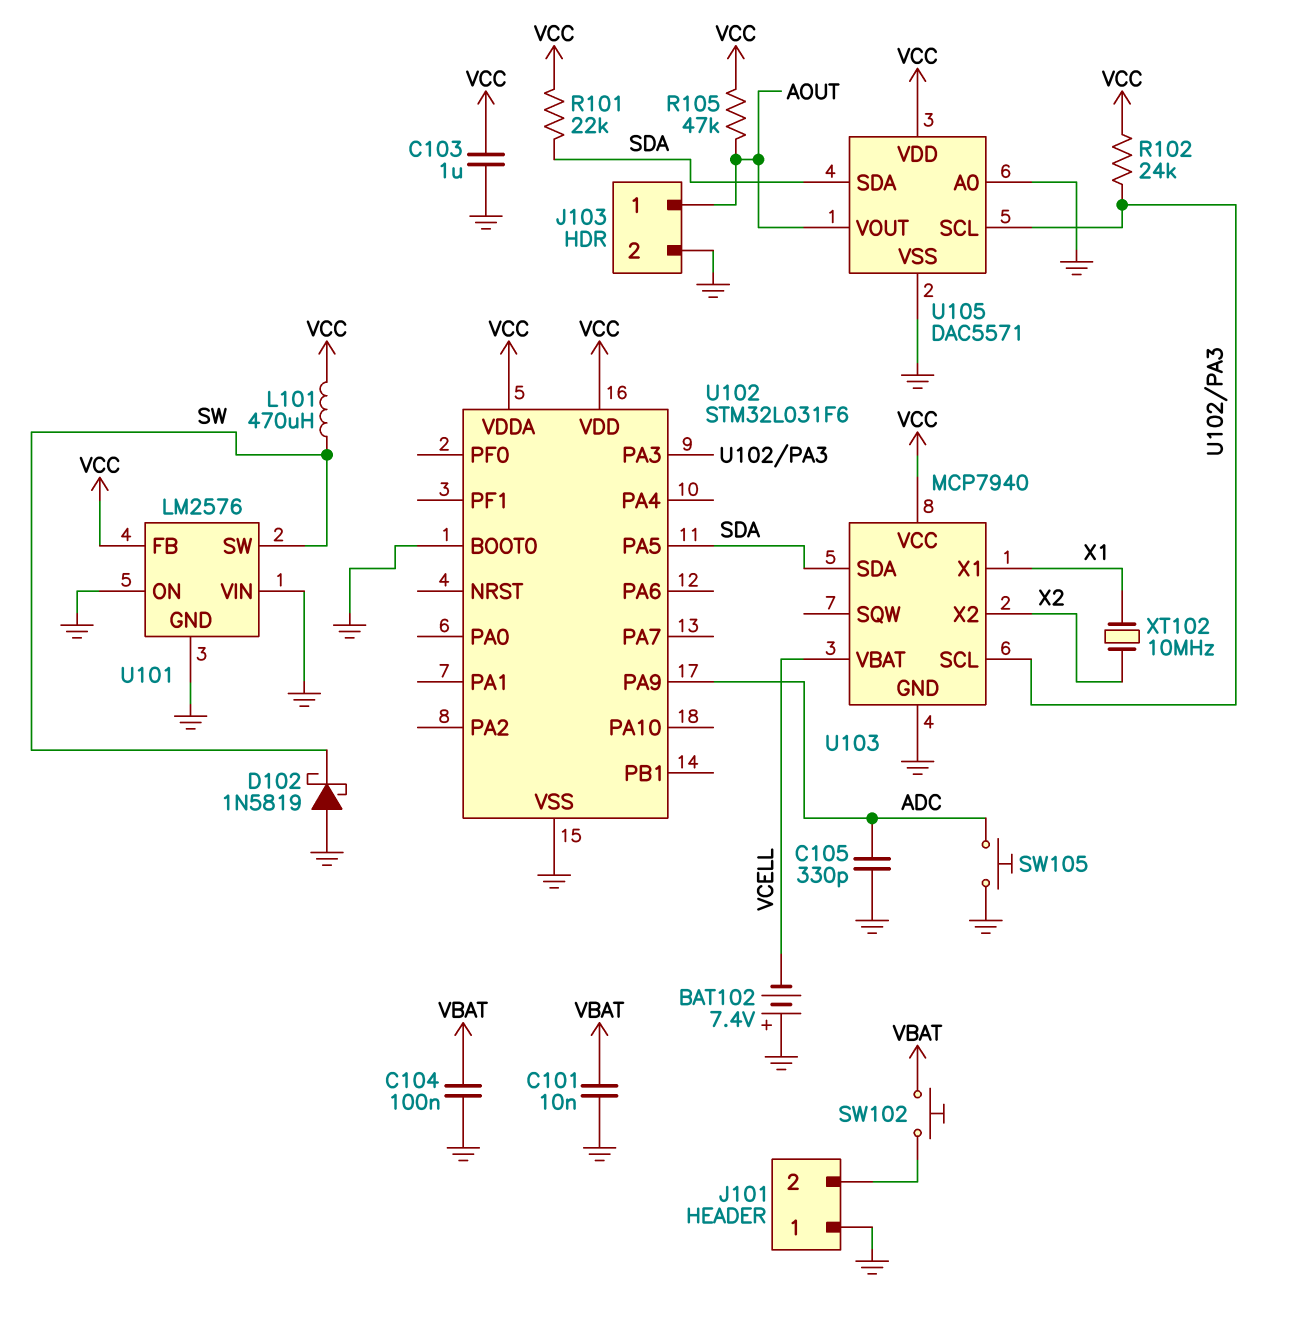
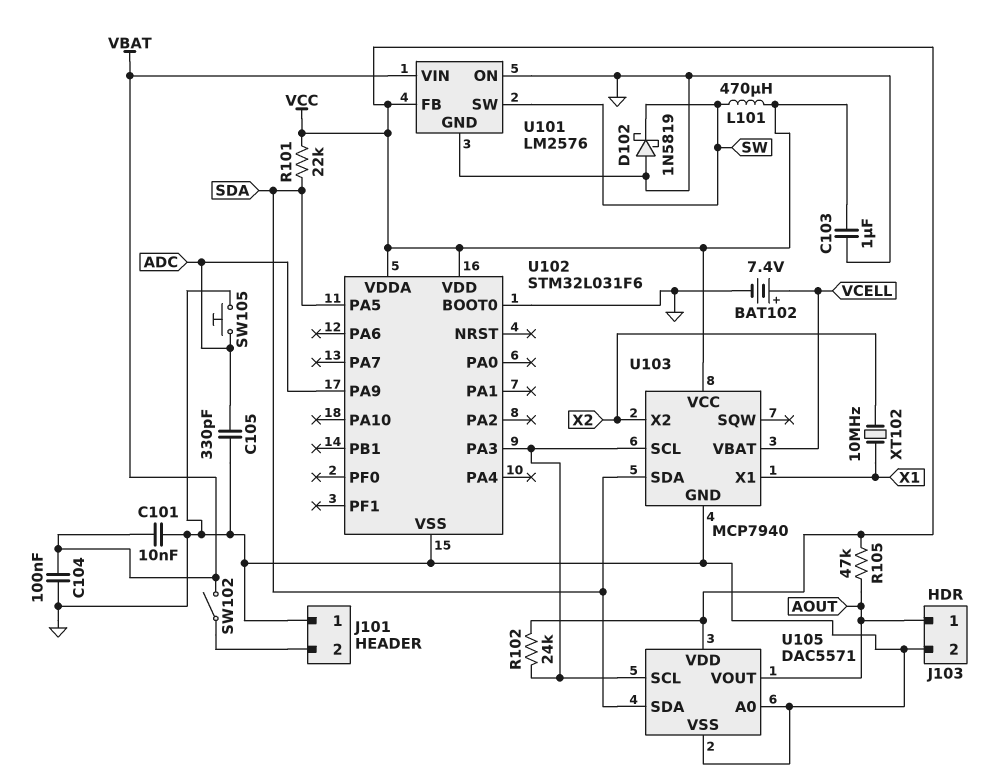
BAT102: 7.4V (plus GND, minus VCELL) -> 7.4V (plus VCELL, minus GND)
SW102: button (J101/2, VBAT) -> switch (J101/2, VBAT)
U101 pin VIN: GND -> VBAT

